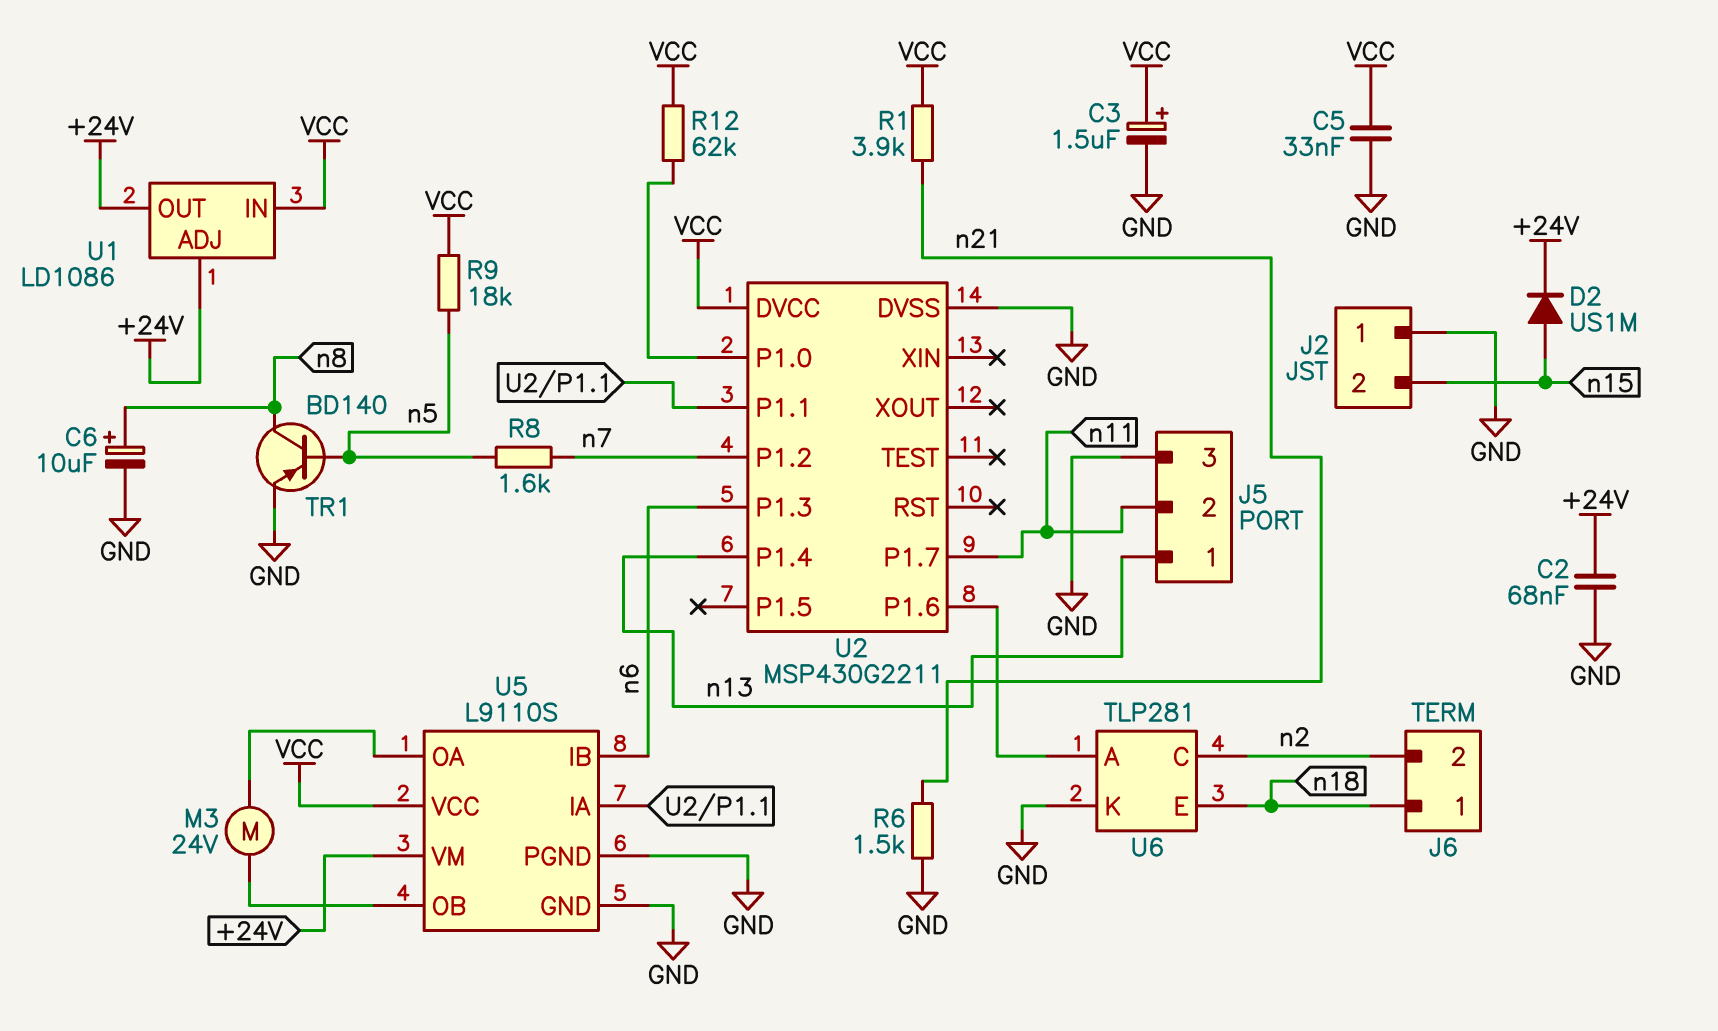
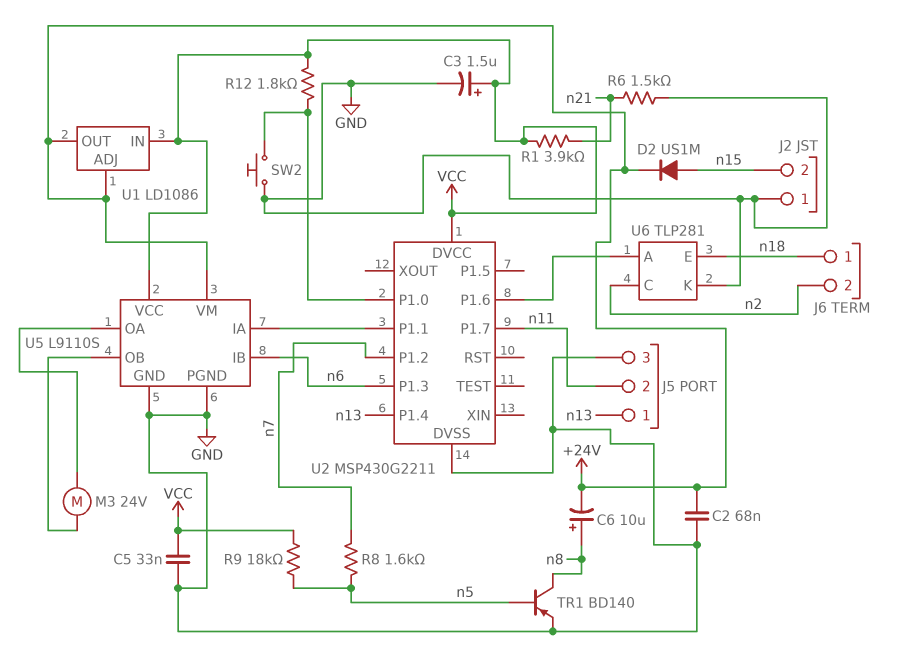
C6: 10uF (plus n8, minus GND) -> 10uF (plus n8, minus +24V)
R12: 62k (U2/P1.0, VCC) -> 1.8k (U2/P1.0, VCC)
SW2: none -> button (GND, U2/P1.0)

